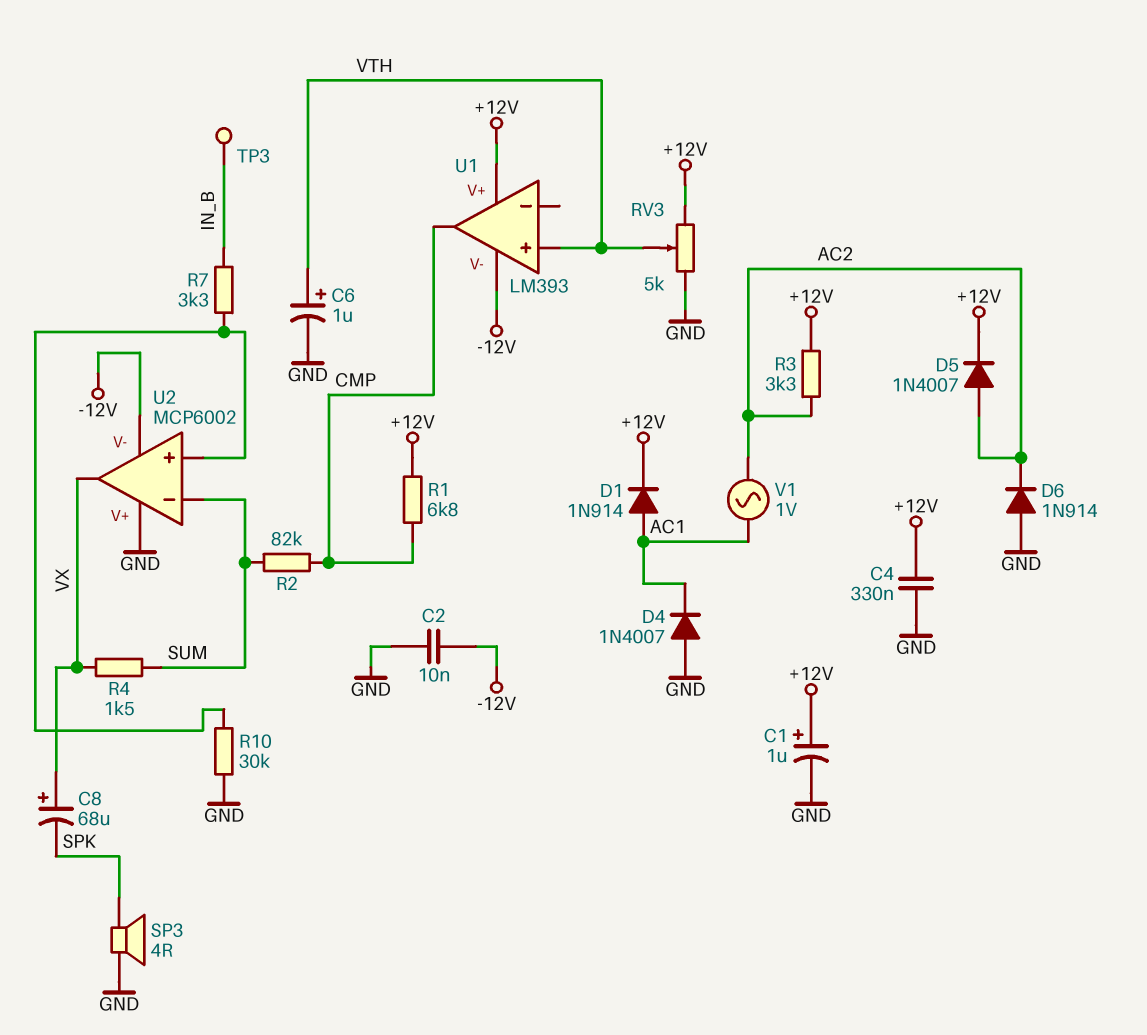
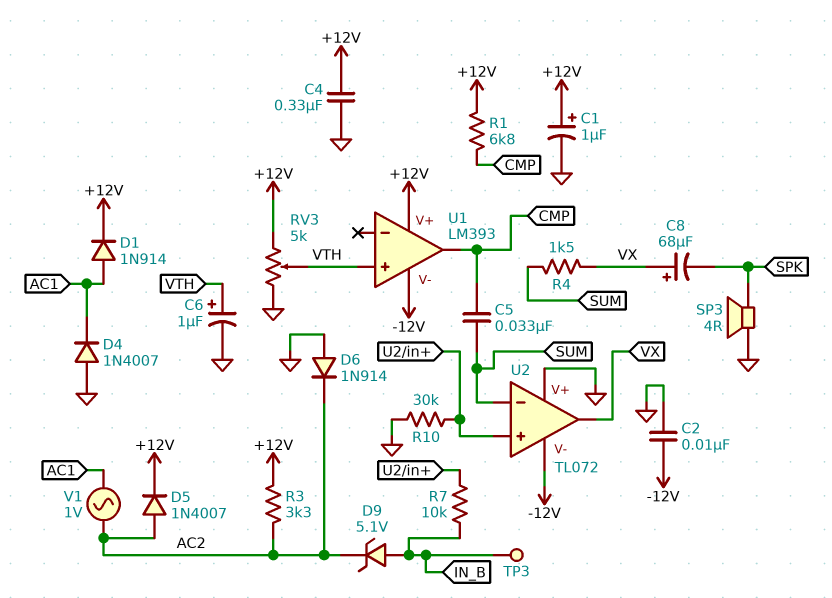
C5: none -> 33nF (CMP, SUM)
D9: none -> zener 5.1V (A IN_B, K AC2)
R2: 82k (CMP, SUM) -> none
R7: 3.3k (IN_B, U2/in+) -> 10k (IN_B, U2/in+)
U2: MCP6002 -> TL072

